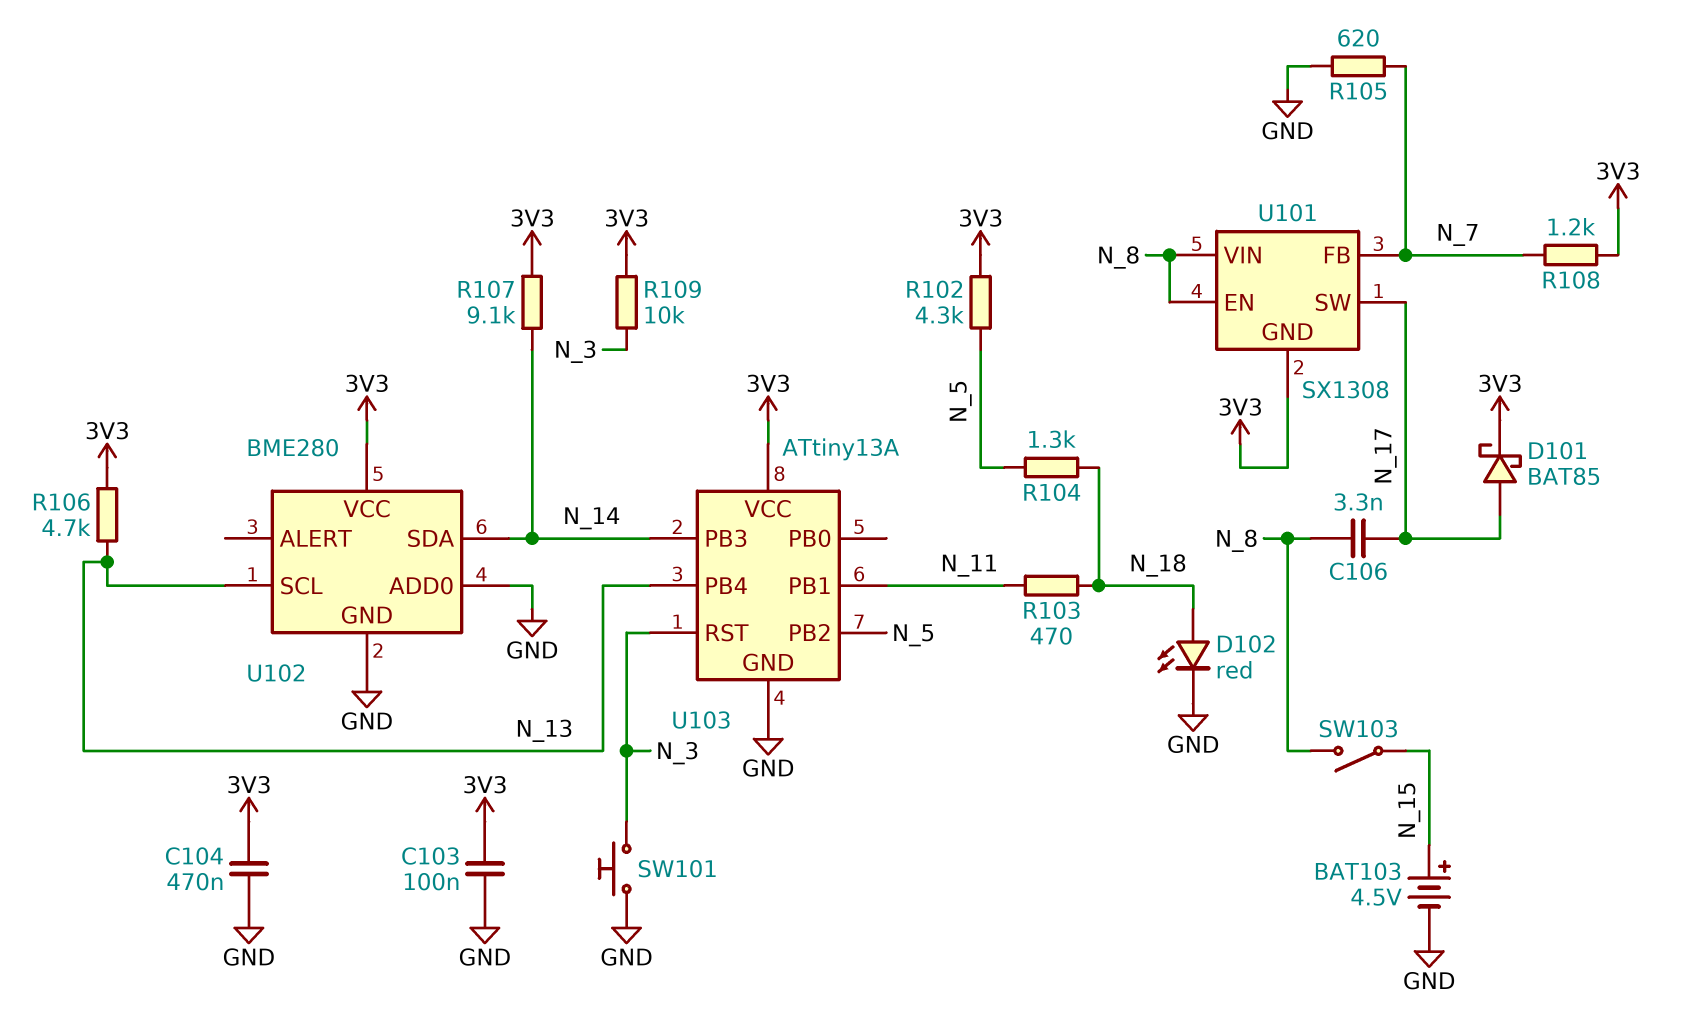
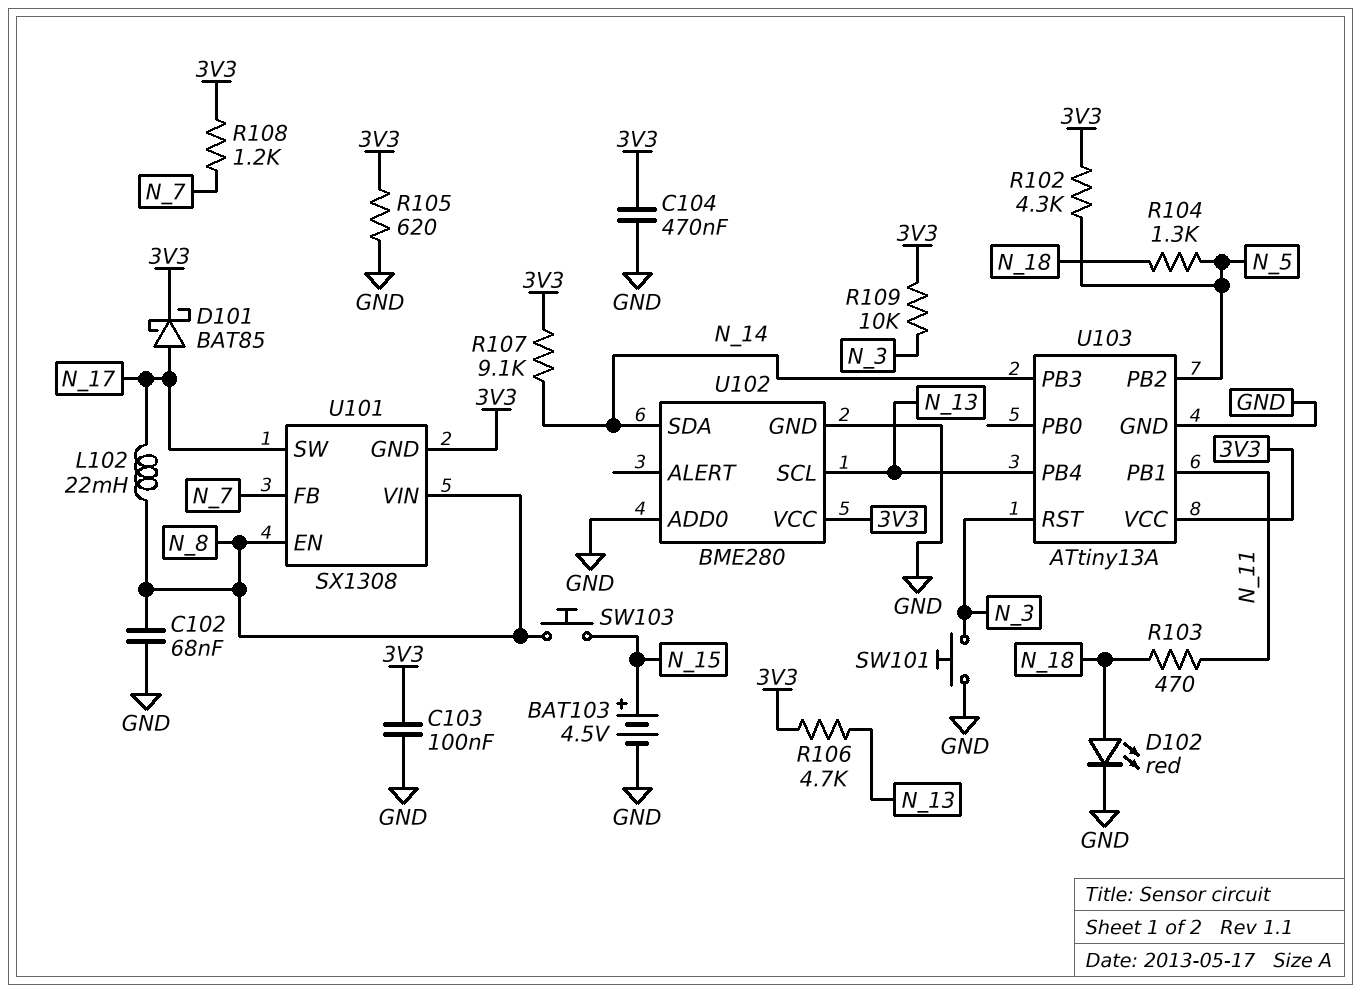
C102: none -> 68nF (GND, N_8)
C106: 3.3nF (N_8, N_17) -> none
L102: none -> 22mH (N_8, N_17)
R105: 620 (GND, N_7) -> 620 (3V3, GND)
SW103: switch (N_8, N_15) -> button (N_8, N_15)

